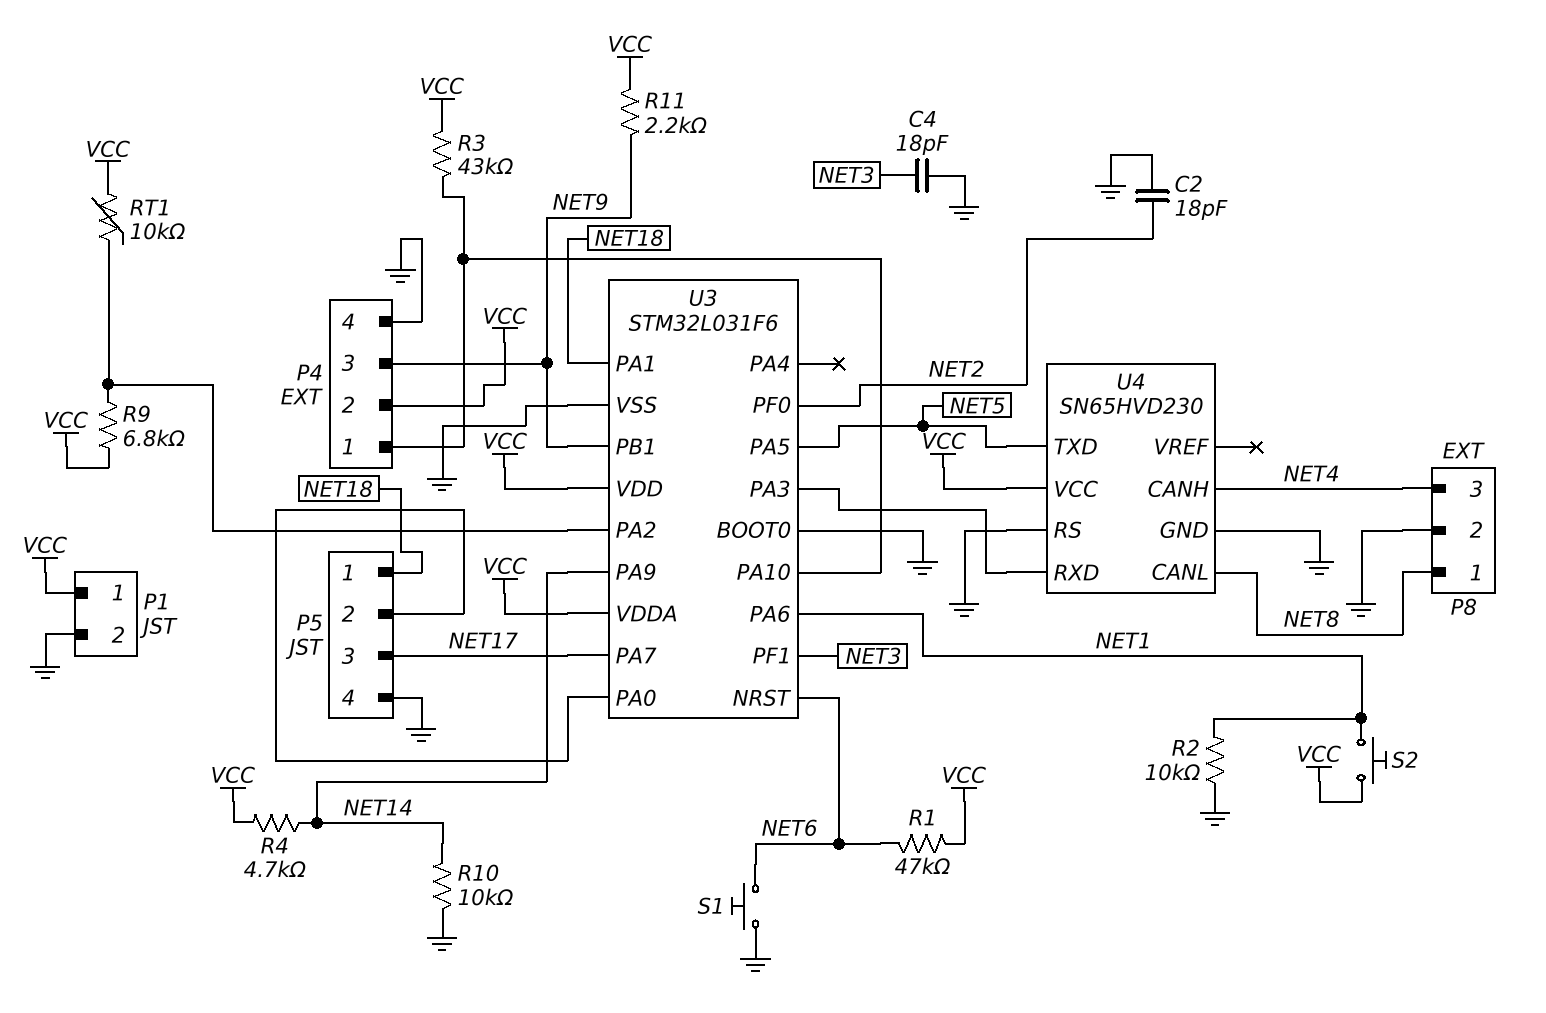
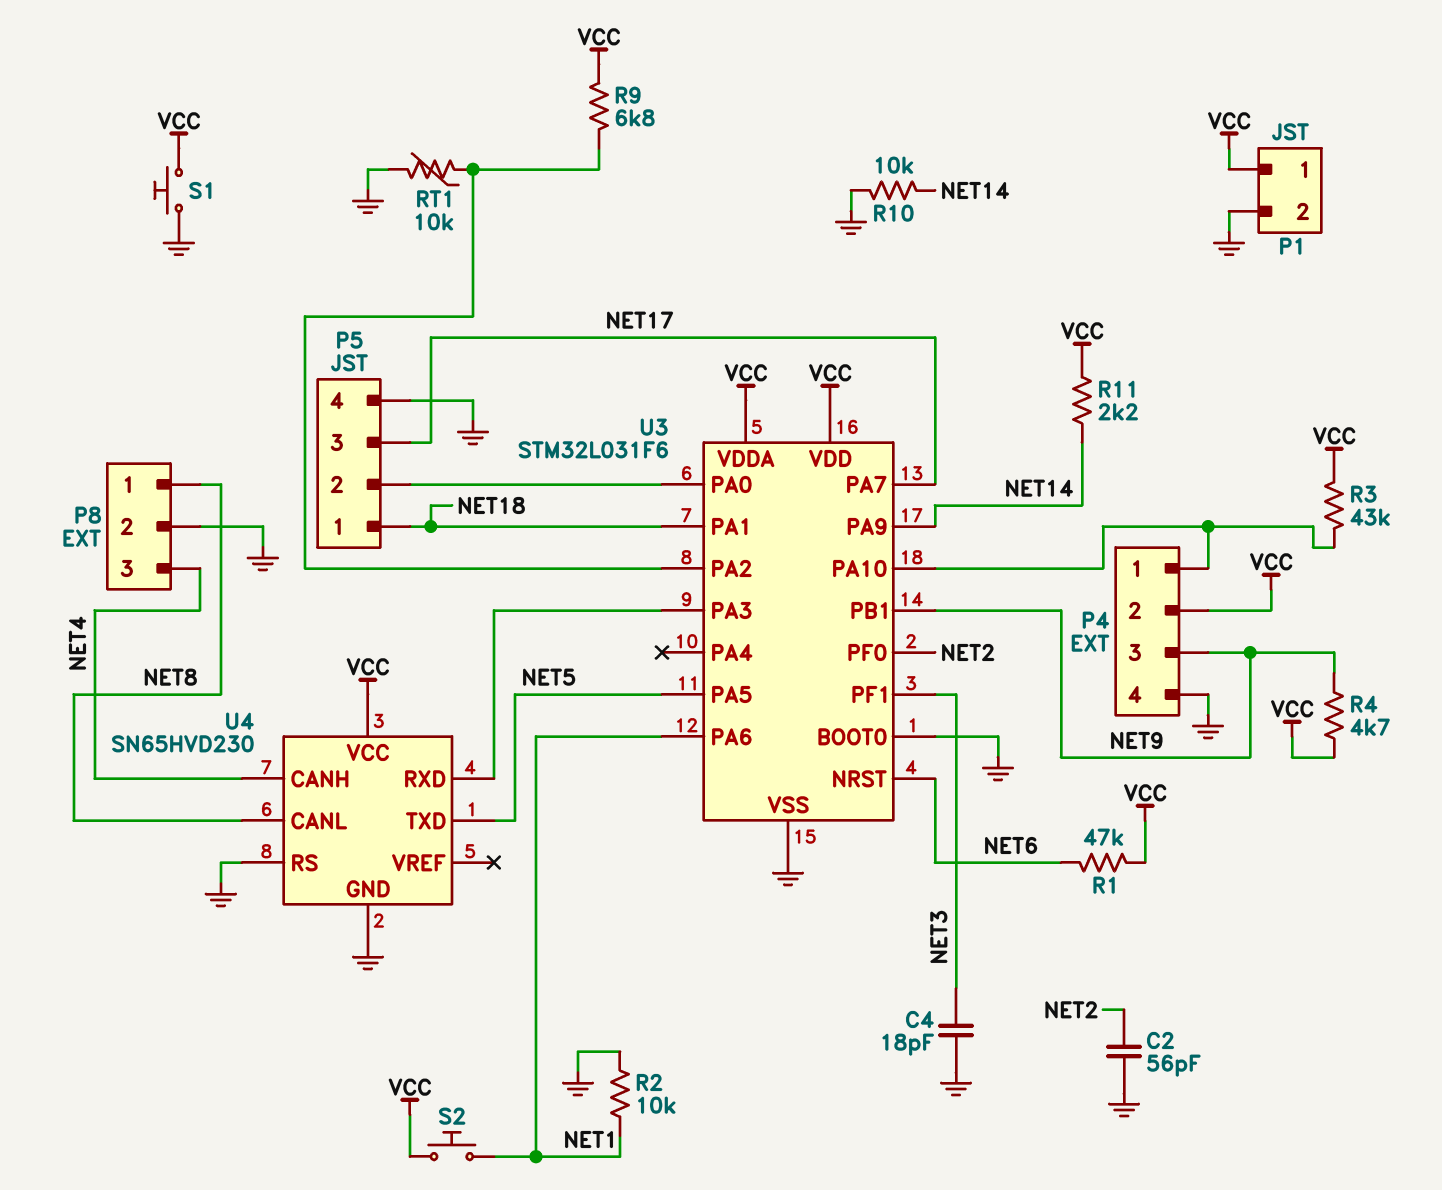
C2: 18pF (GND, NET2) -> 56pF (GND, NET2)
R4: 4.7k (NET14, VCC) -> 4.7k (NET9, VCC)
R11: 2.2k (NET9, VCC) -> 2.2k (NET14, VCC)
RT1: 10k (U3/PA2, VCC) -> 10k (GND, U3/PA2)
S1: button (GND, NET6) -> button (GND, VCC)

